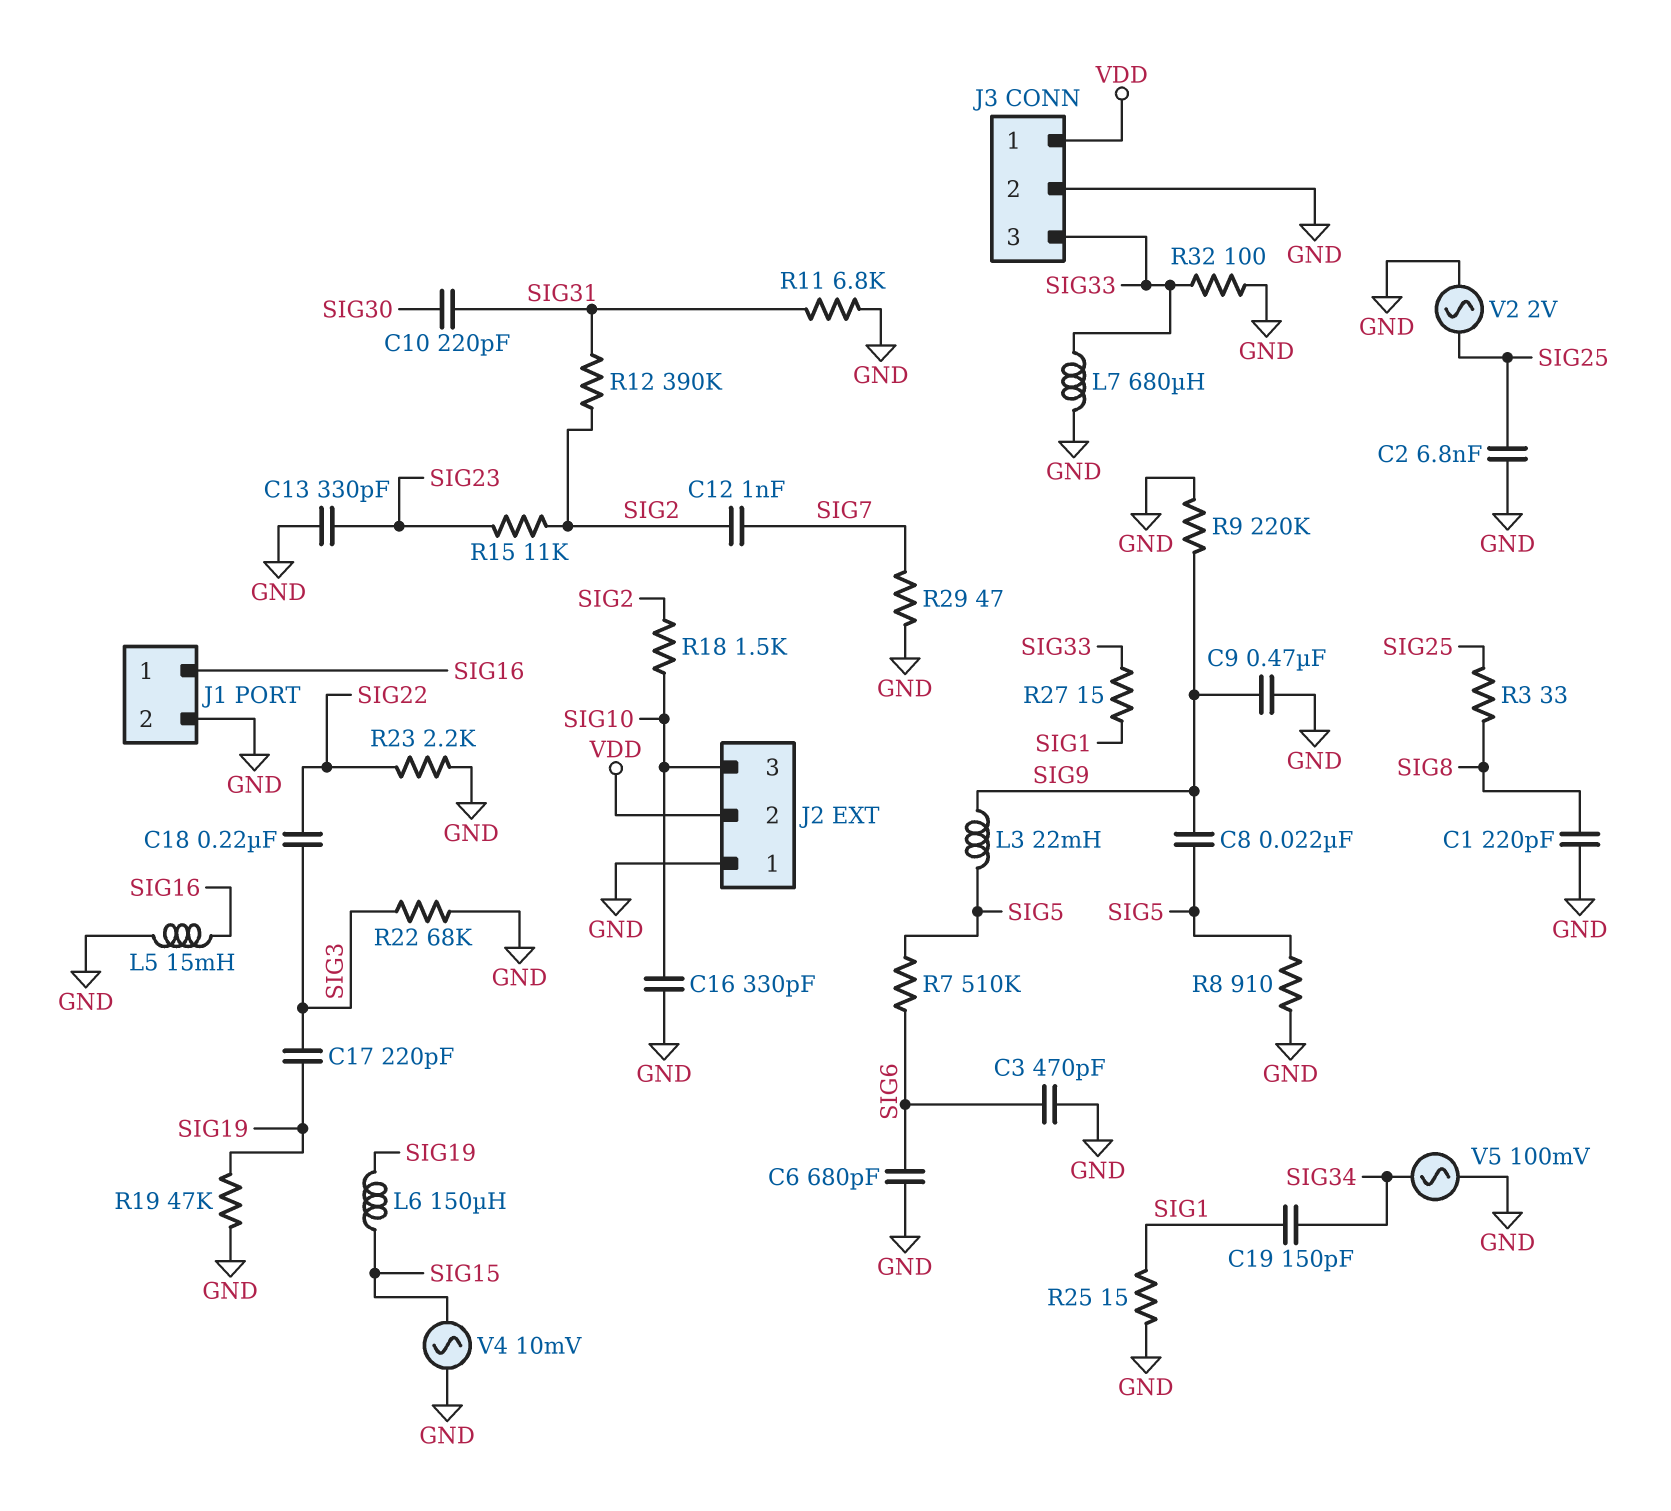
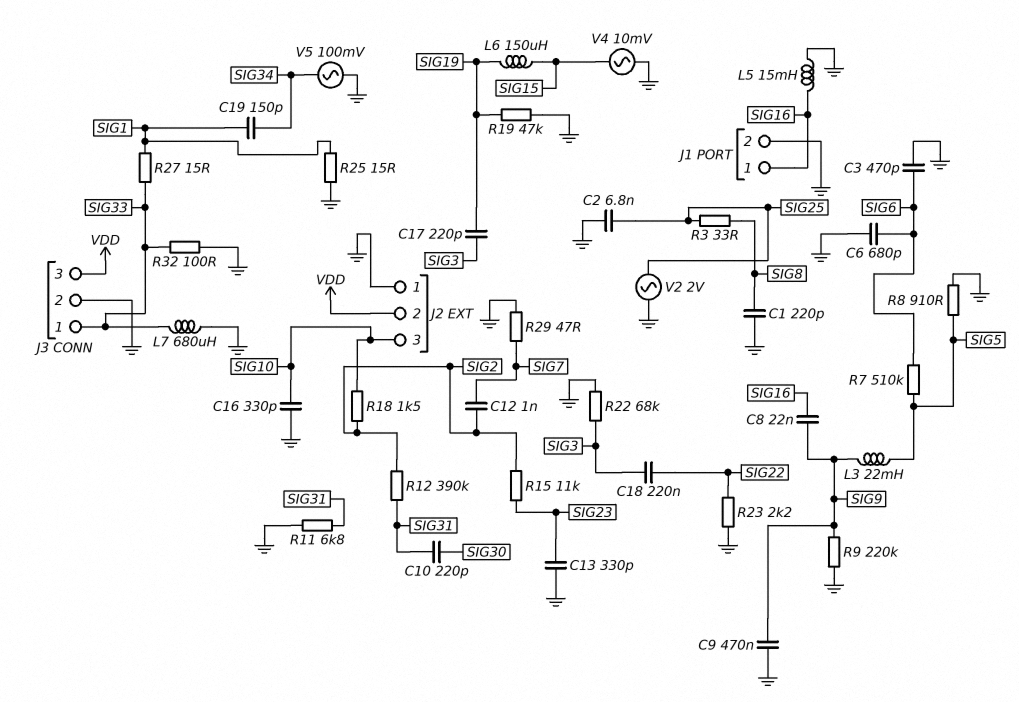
C8: 22nF (SIG5, SIG9) -> 22nF (SIG9, SIG16)
J3 pin 1: VDD -> SIG33
J3 pin 3: SIG33 -> VDD

